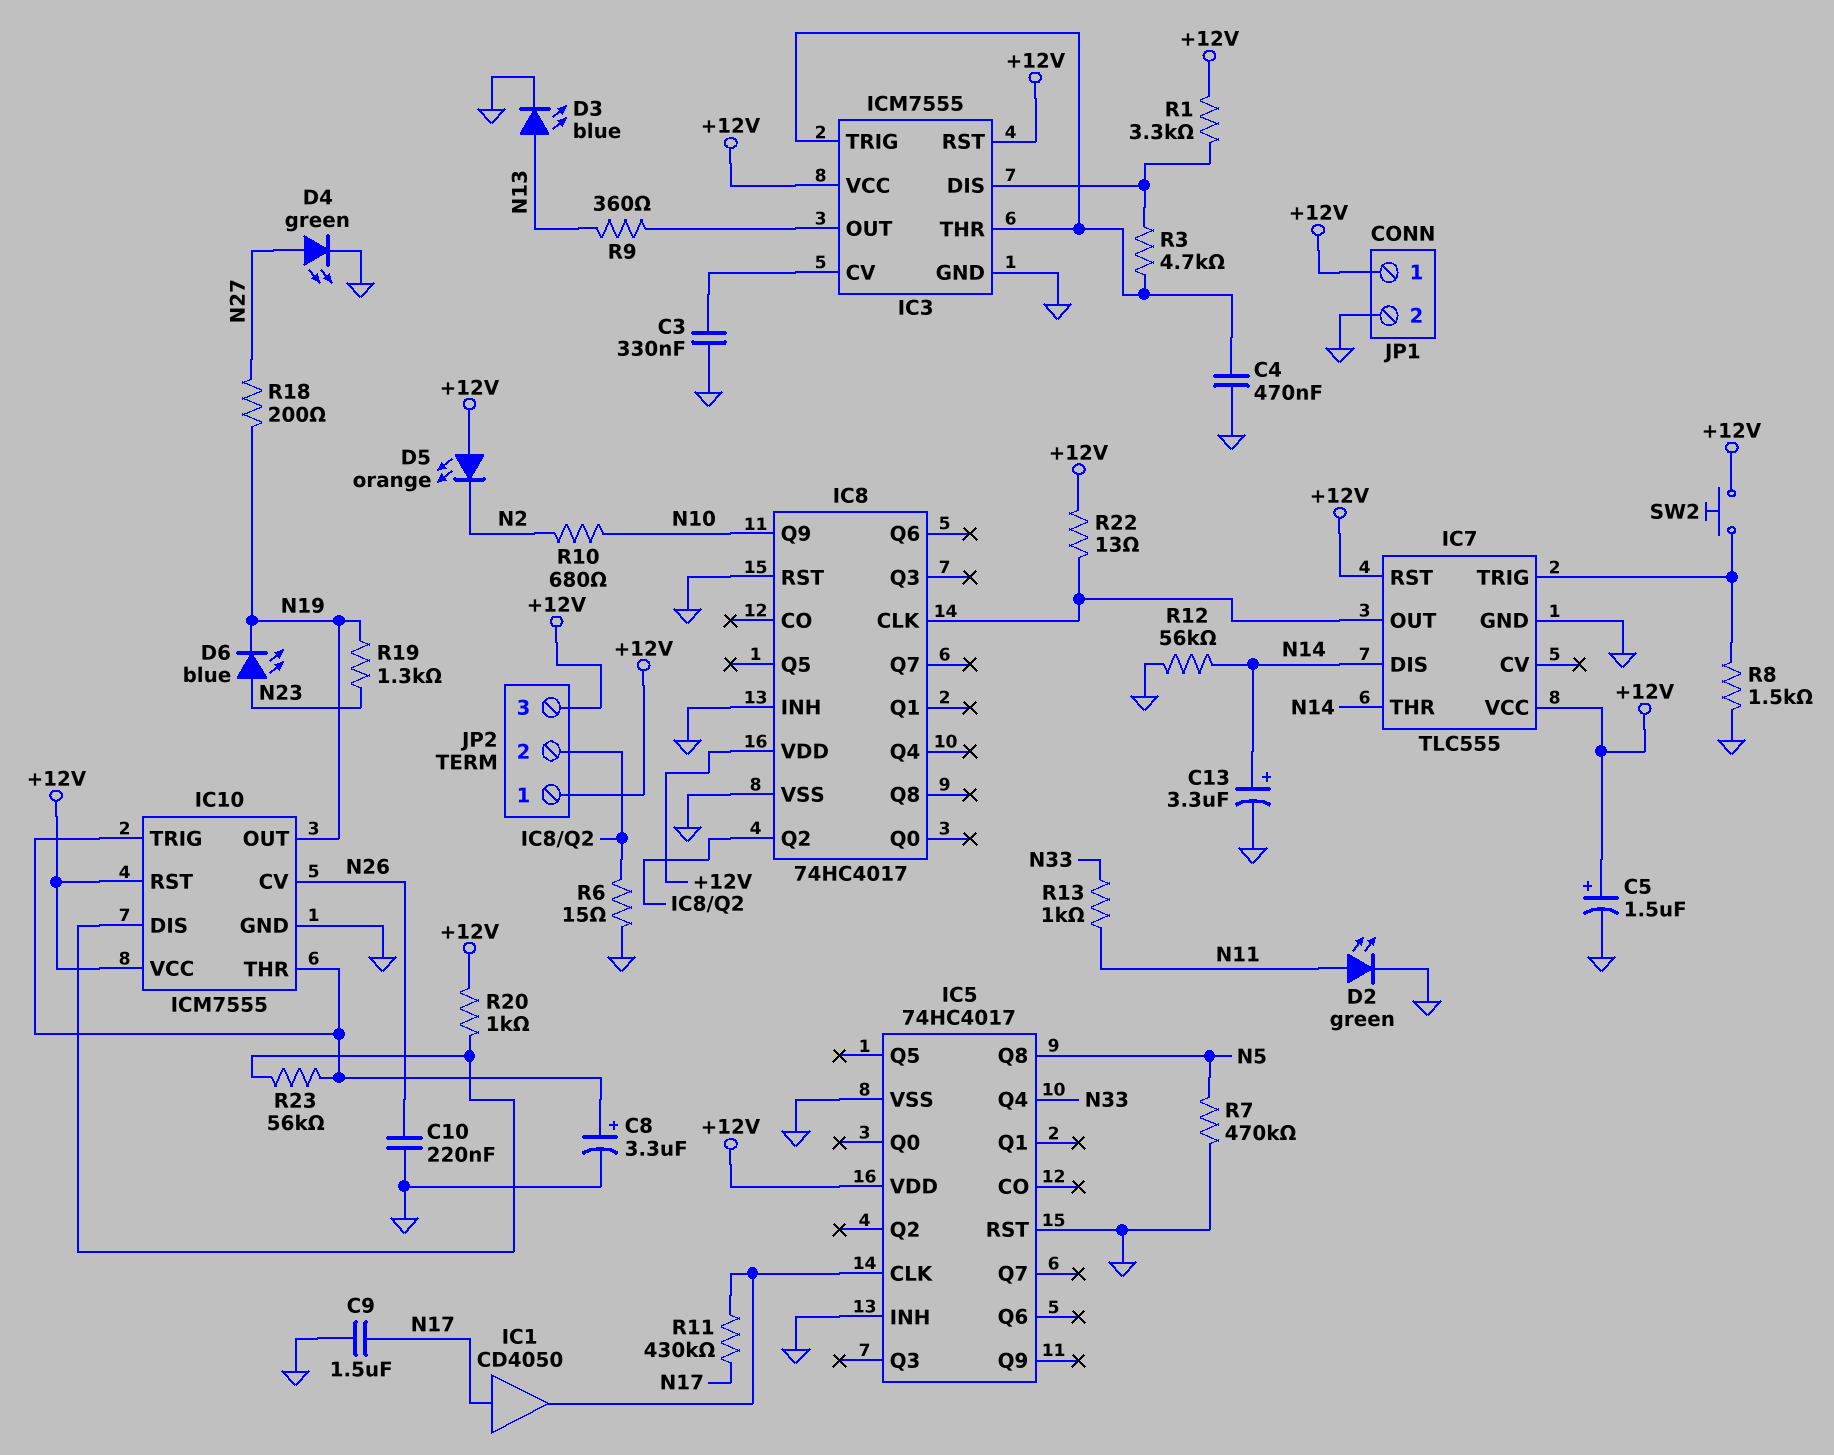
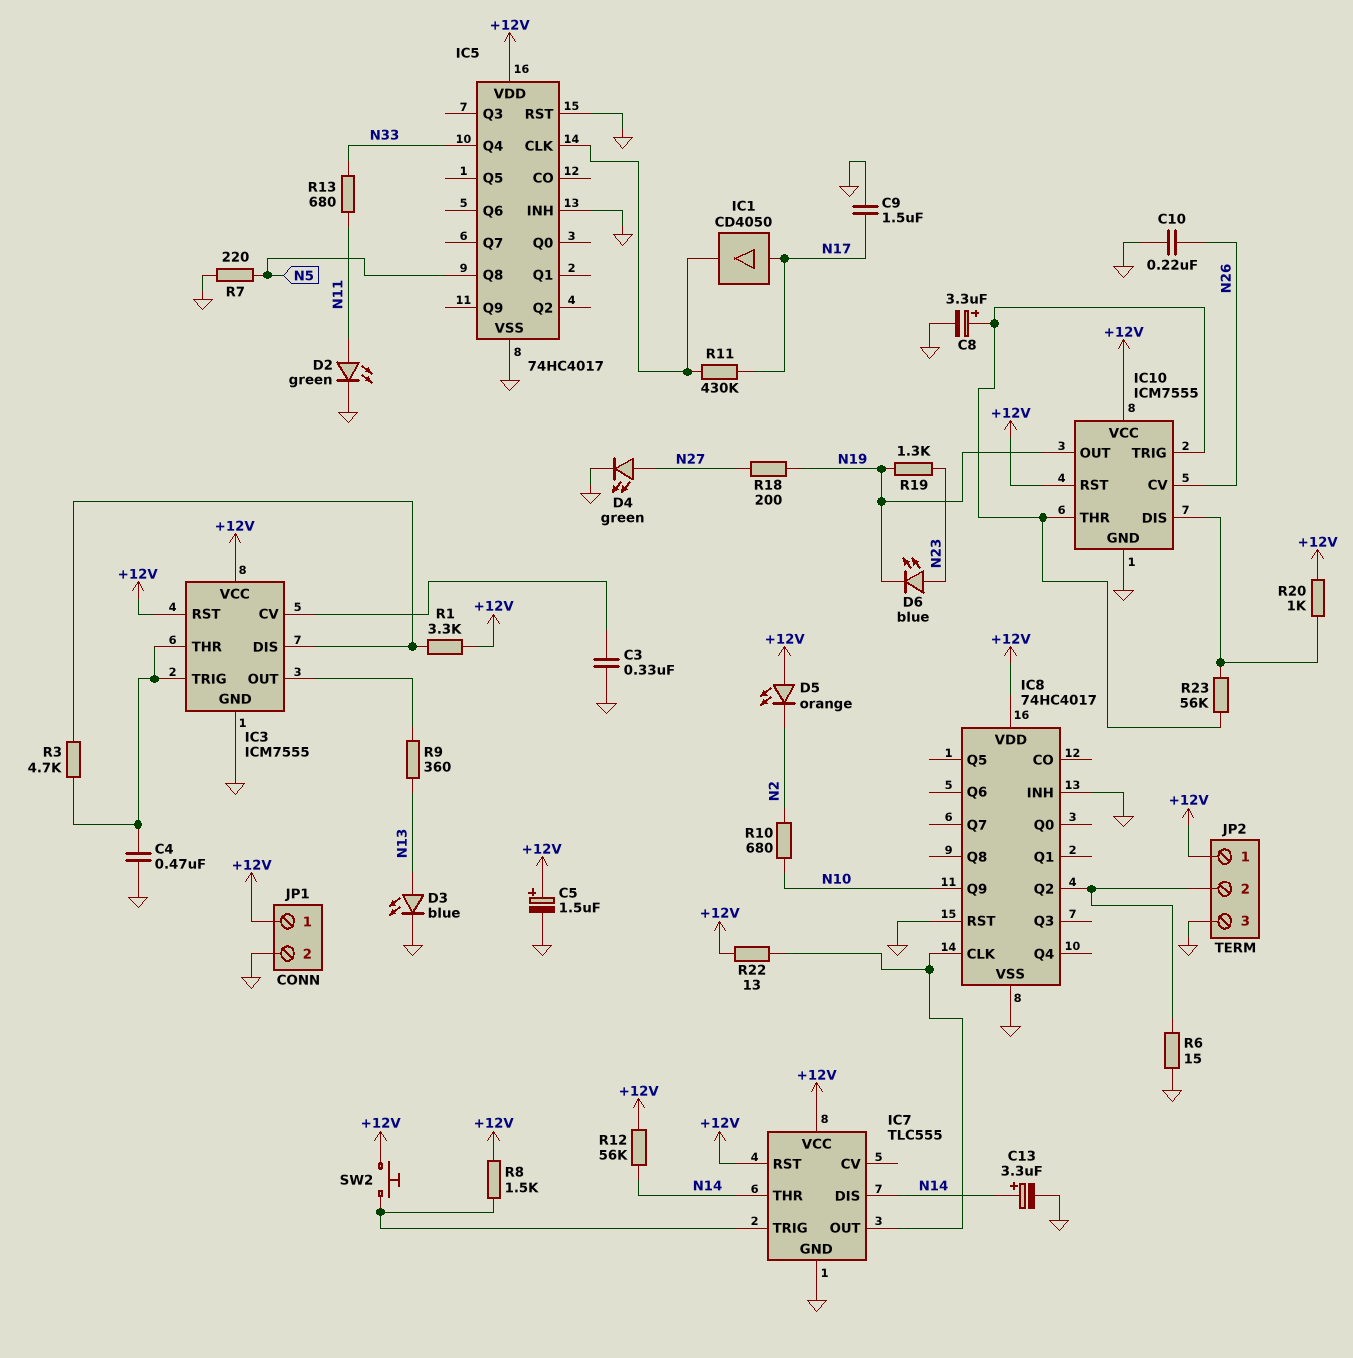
JP2 pin 3: +12V -> GND
R7: 470k (GND, N5) -> 220 (GND, N5)
R8: 1.5k (GND, IC7/TRIG) -> 1.5k (+12V, IC7/TRIG)
R12: 56k (GND, N14) -> 56k (+12V, N14)
R13: 1k (N11, N33) -> 680 (N11, N33)

